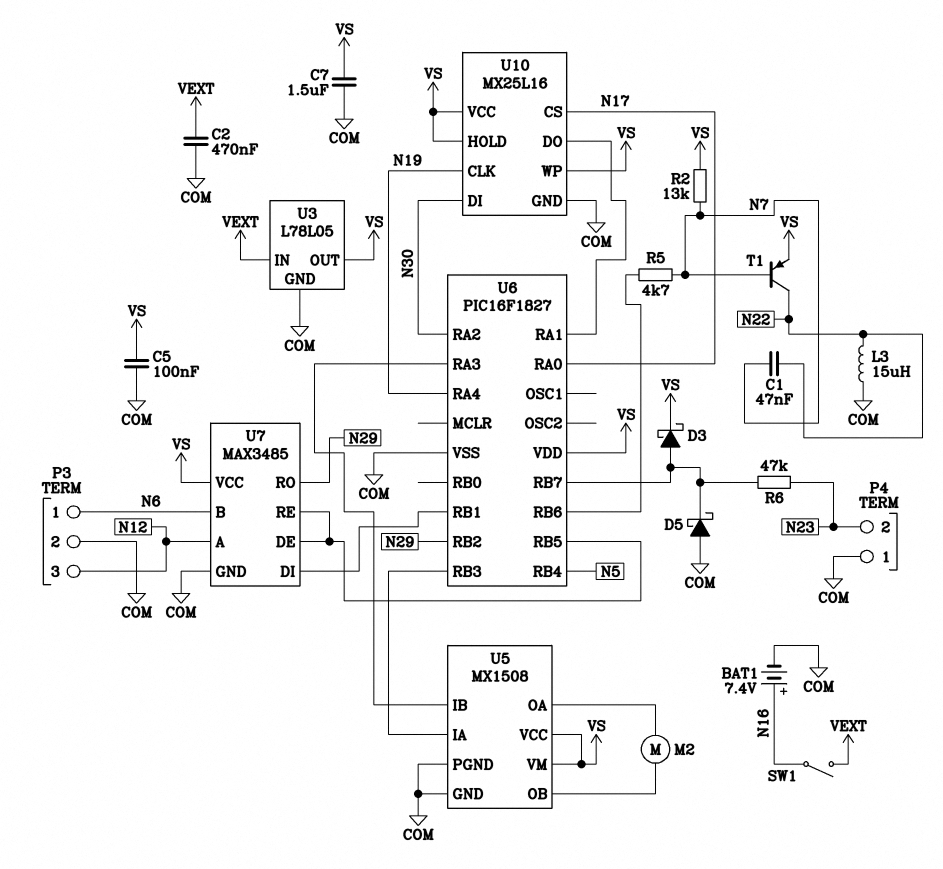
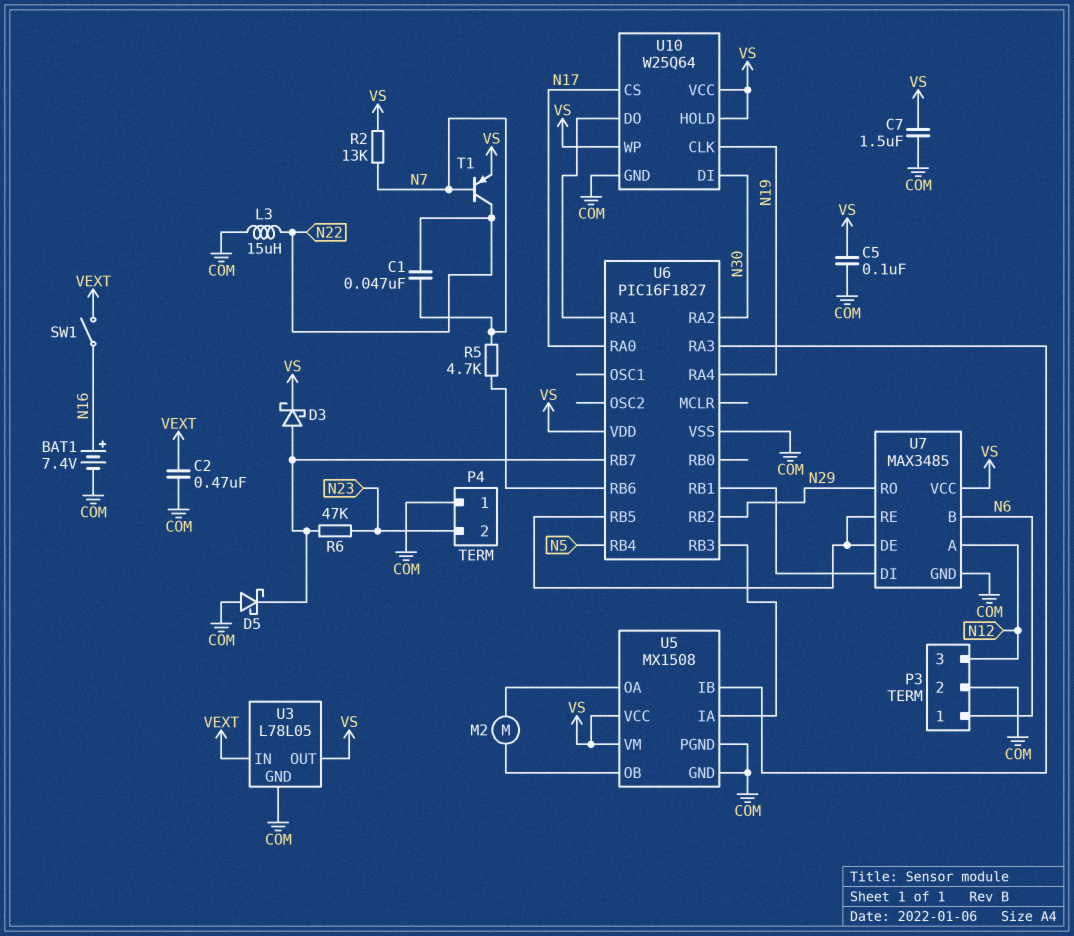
U10: MX25L16 -> W25Q64

